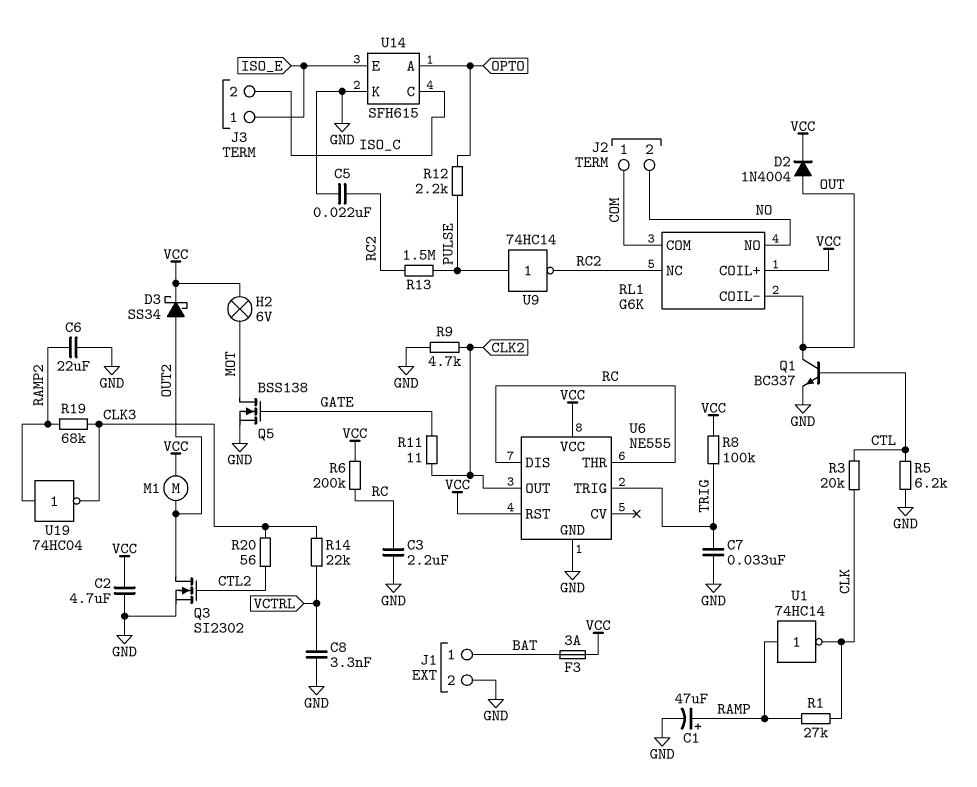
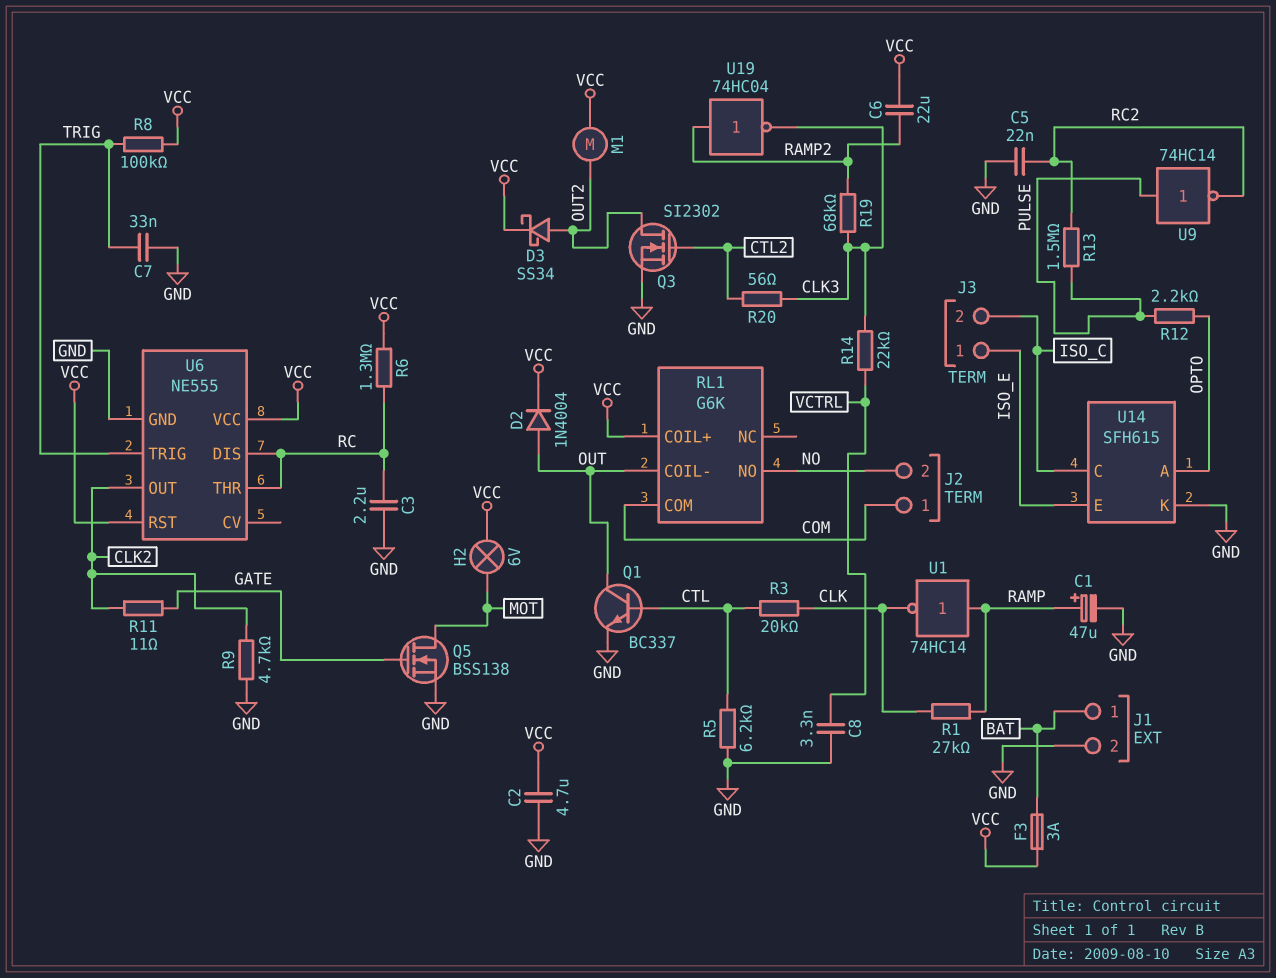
C6: 22uF (GND, RAMP2) -> 22uF (RAMP2, VCC)
R6: 200k (RC, VCC) -> 1.3M (RC, VCC)
RL1 pin NC: RC2 -> none

